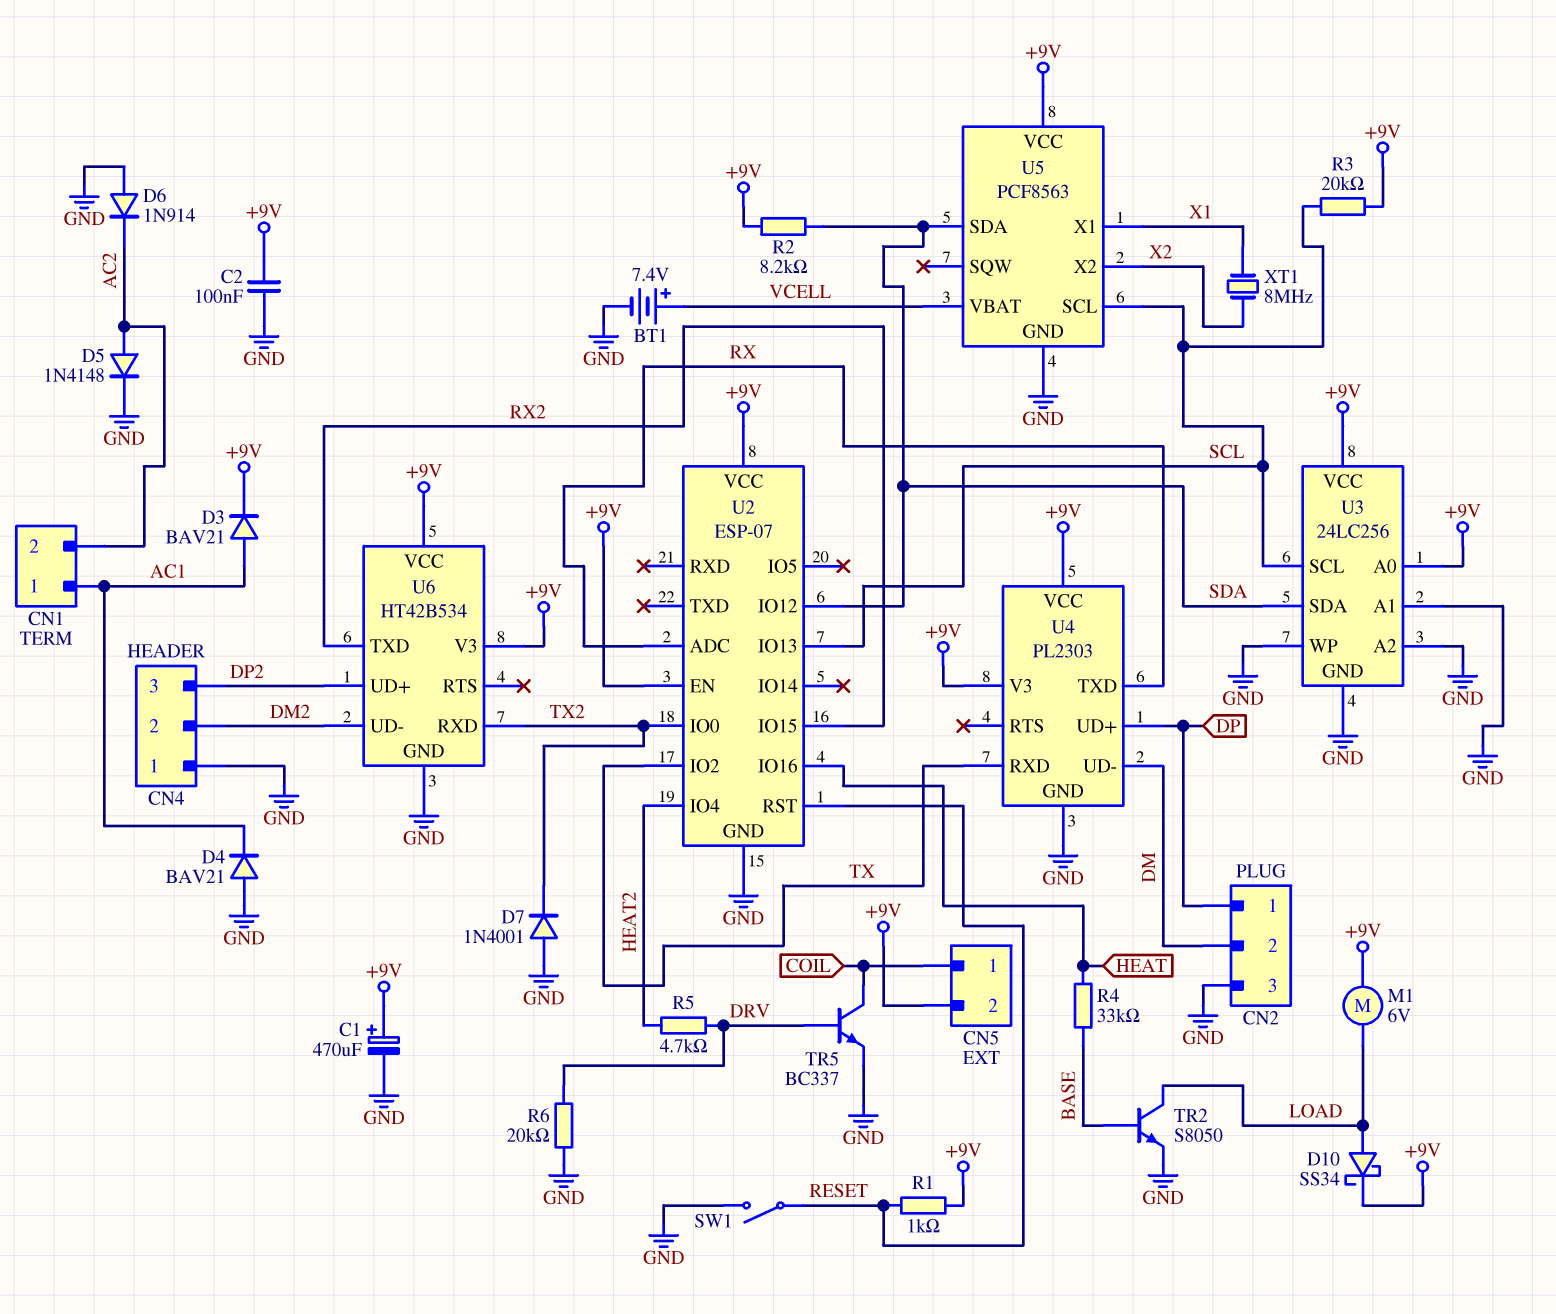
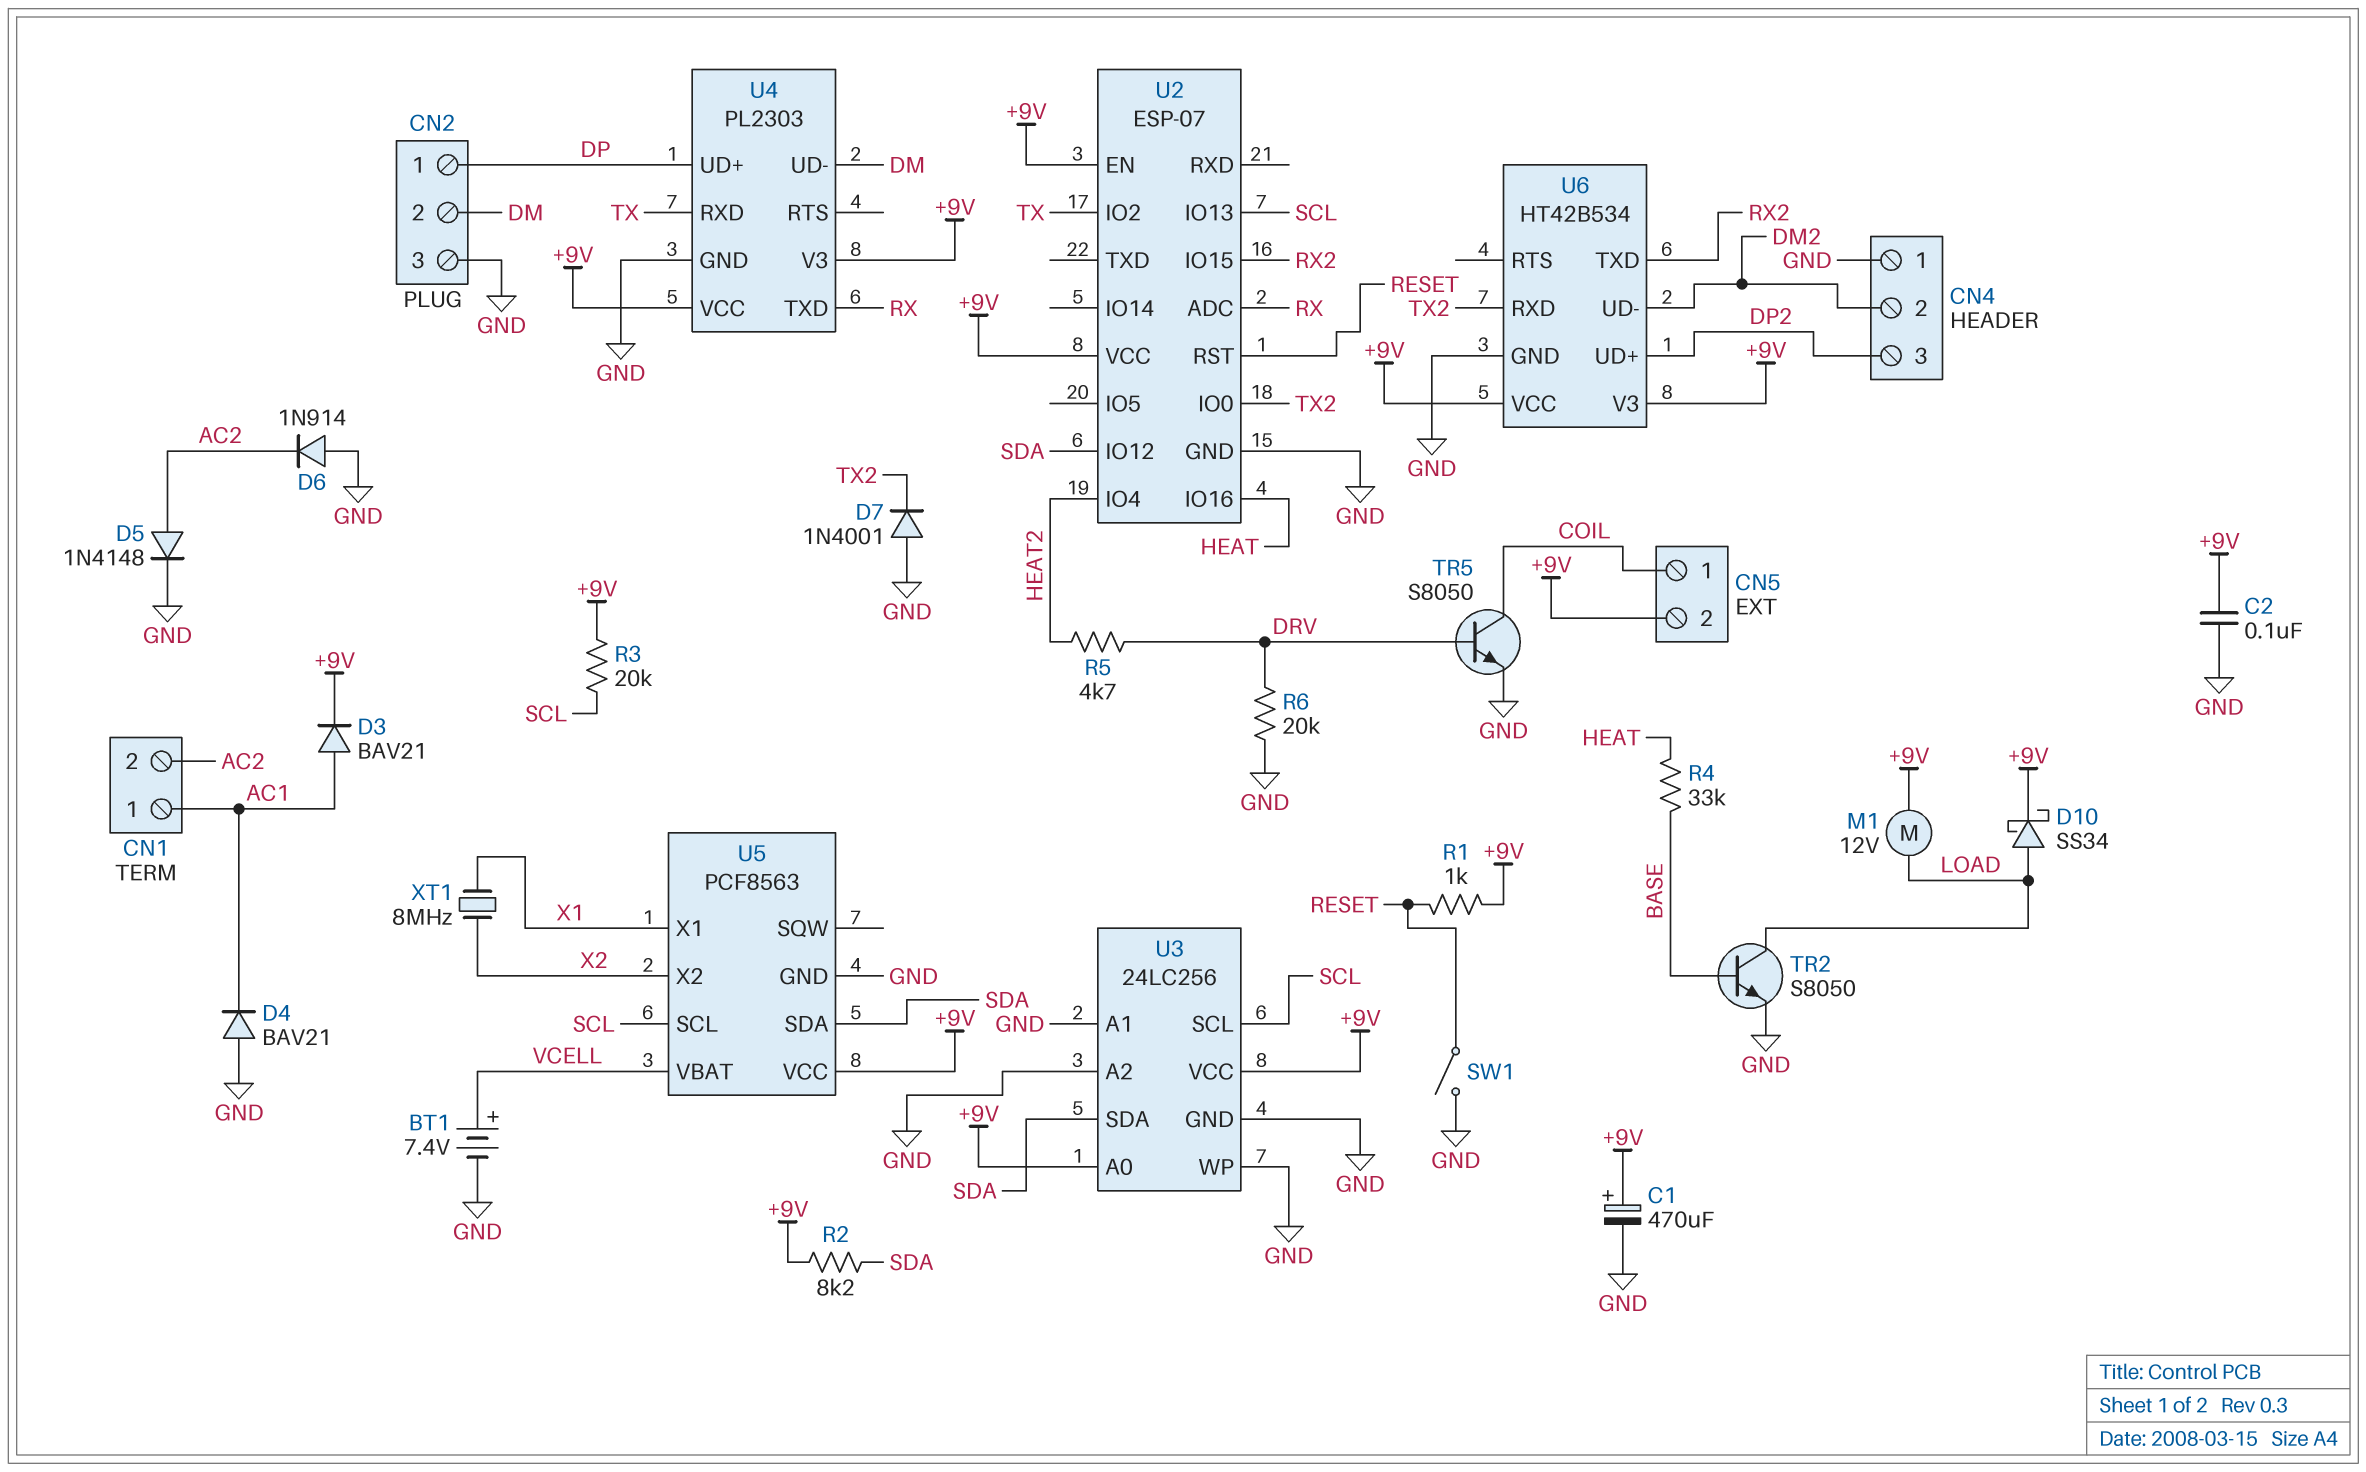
M1: motor 6V (+9V, LOAD) -> motor 12V (+9V, LOAD)
TR5: NPN BC337 (B DRV, C COIL, E GND) -> NPN S8050 (B DRV, C COIL, E GND)

